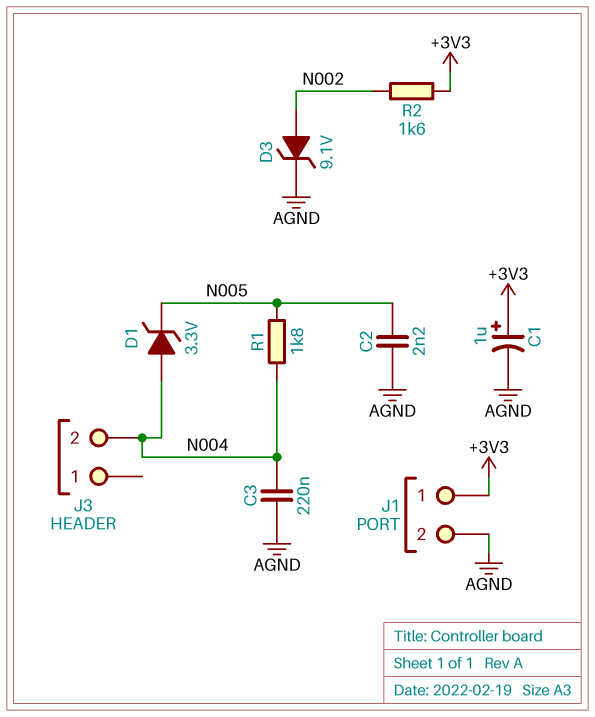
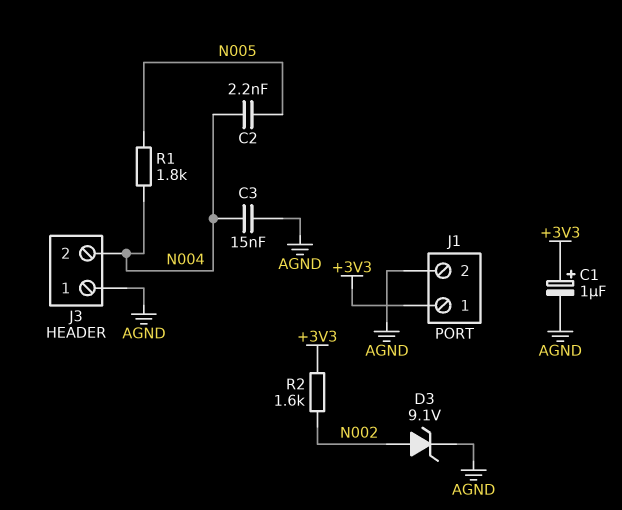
C2: 2.2nF (AGND, N005) -> 2.2nF (N004, N005)
C3: 220nF (AGND, N004) -> 15nF (AGND, N004)
D1: zener 3.3V (A N004, K N005) -> none
J3 pin 1: none -> AGND

